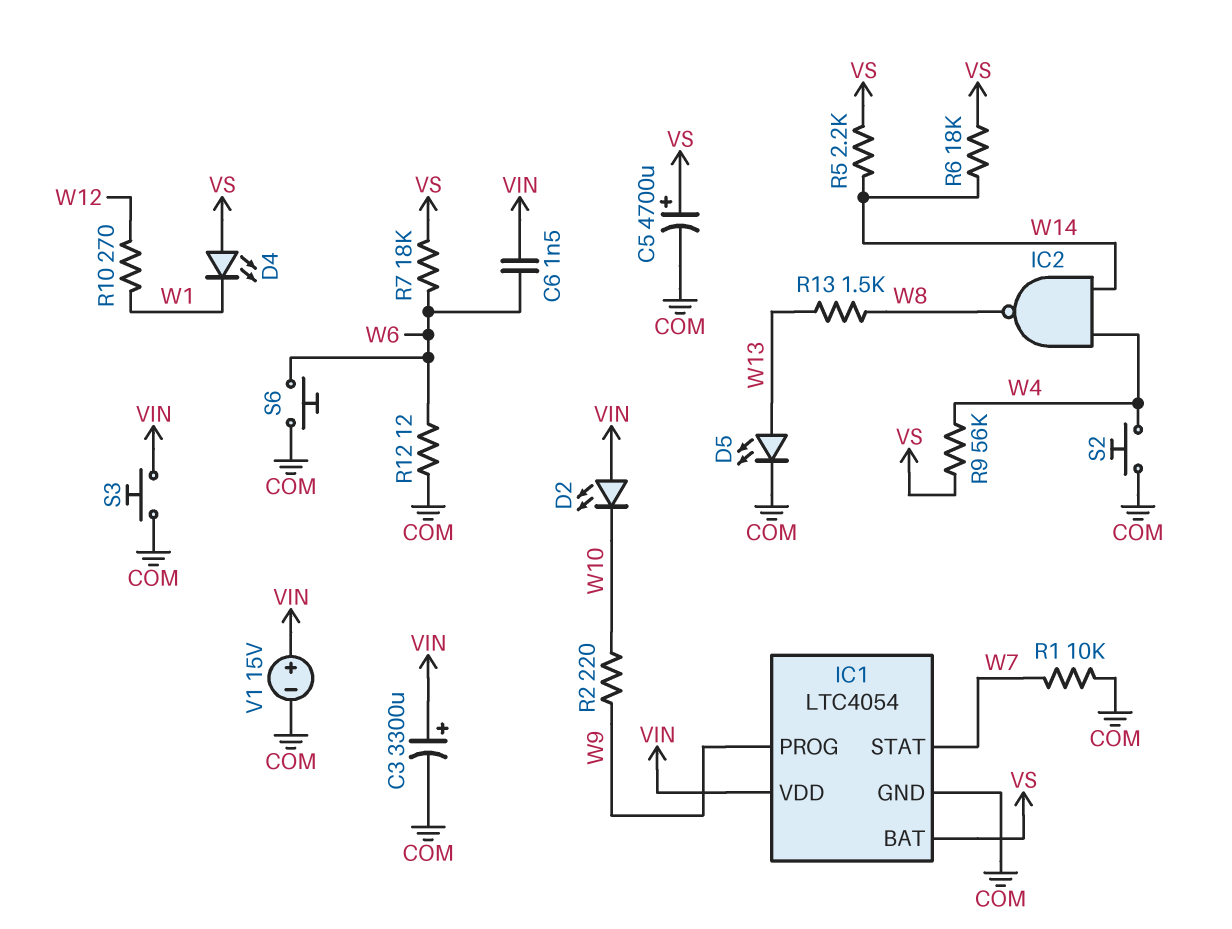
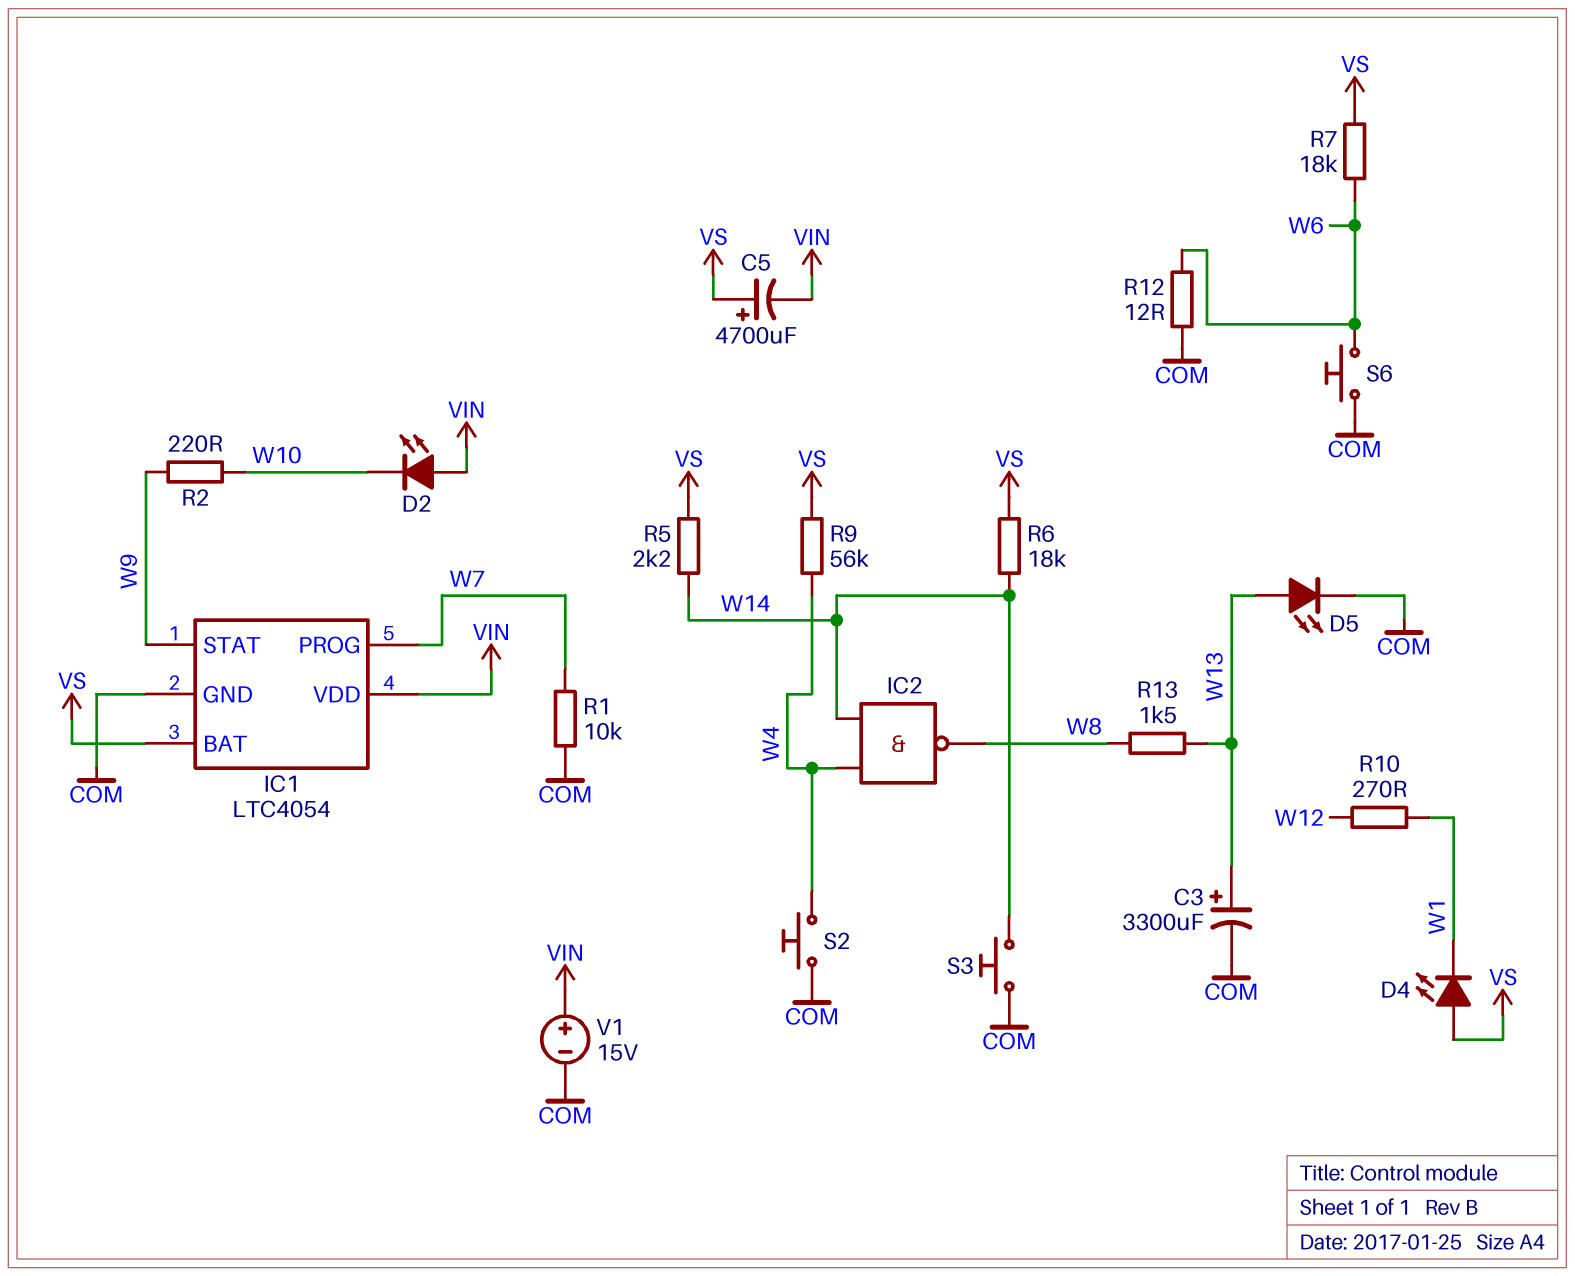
C3: 3300uF (plus VIN, minus COM) -> 3300uF (plus W13, minus COM)
C5: 4700uF (plus VS, minus COM) -> 4700uF (plus VS, minus VIN)
C6: 1.5nF (VIN, W6) -> none
IC1 pin PROG: W9 -> W7
IC1 pin STAT: W7 -> W9
S3: button (COM, VIN) -> button (COM, W14)

